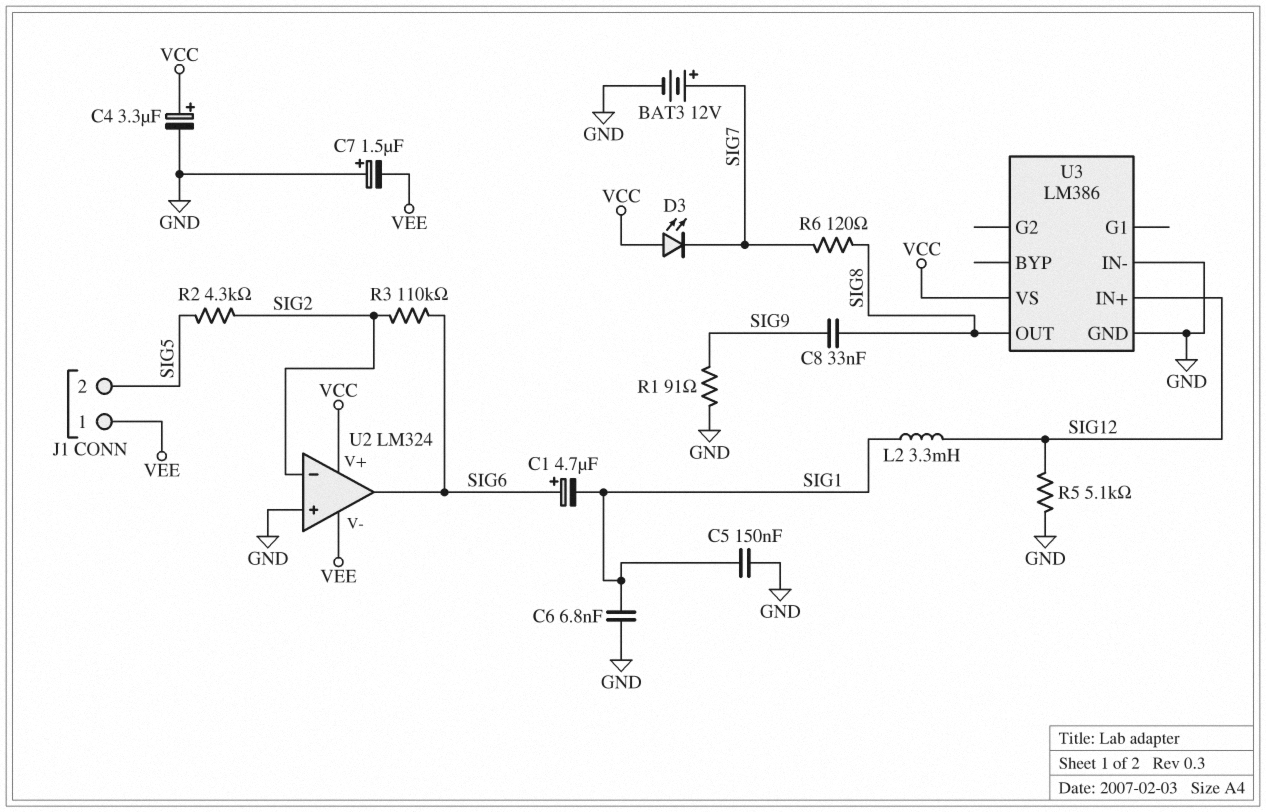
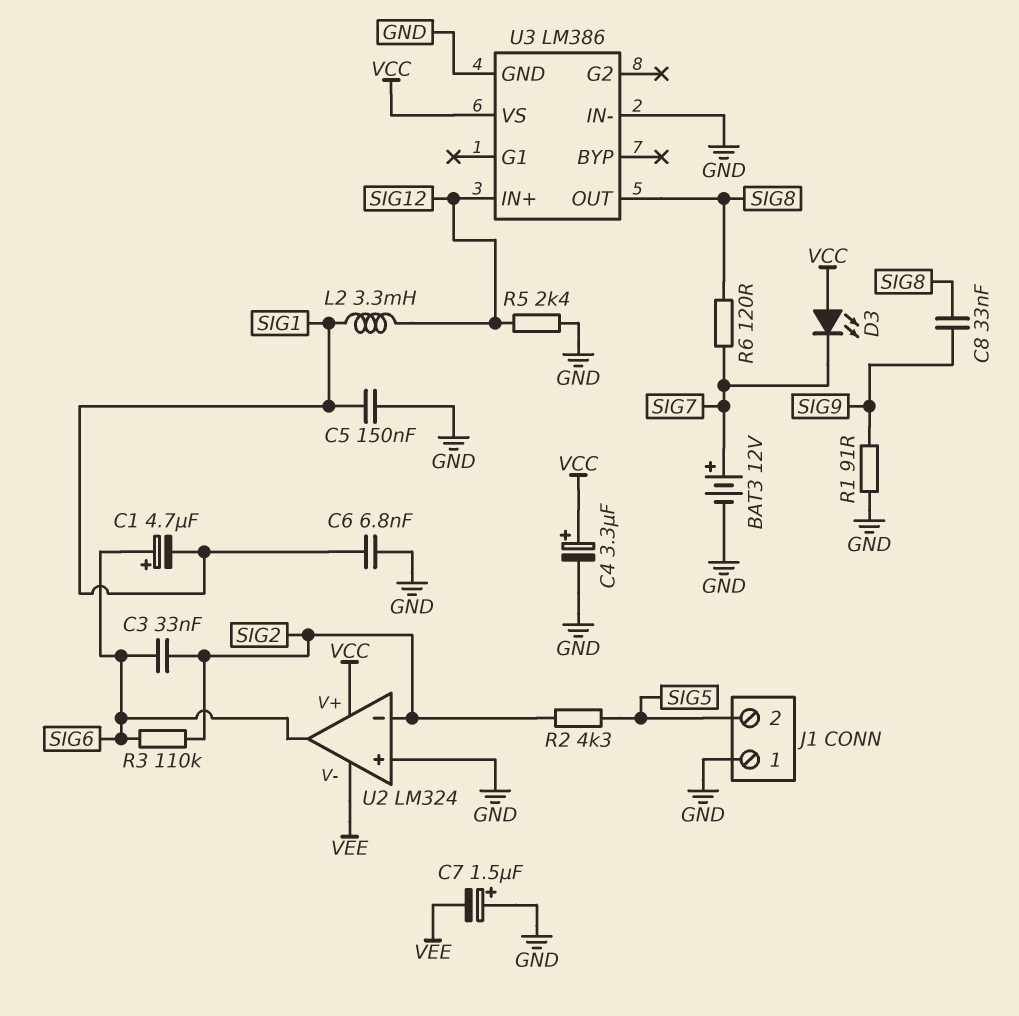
C3: none -> 33nF (SIG2, SIG6)
J1 pin 1: VEE -> GND
R5: 5.1k (GND, SIG12) -> 2.4k (GND, SIG12)

